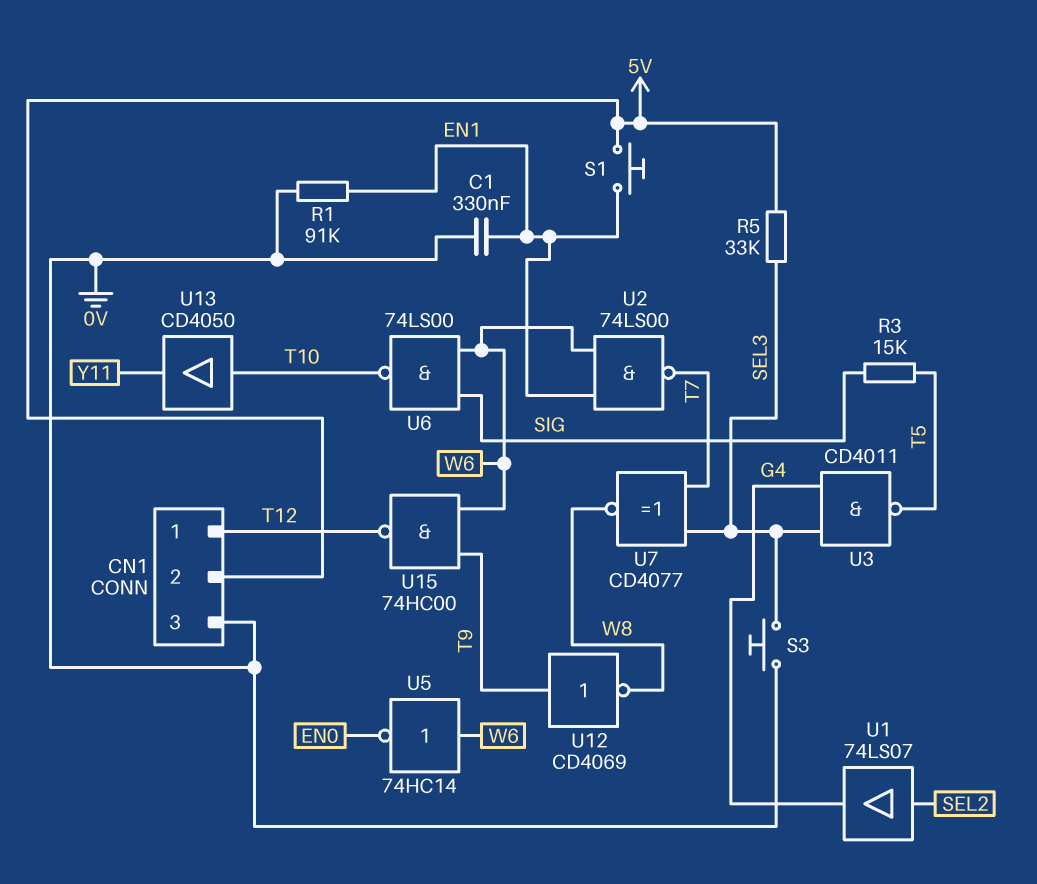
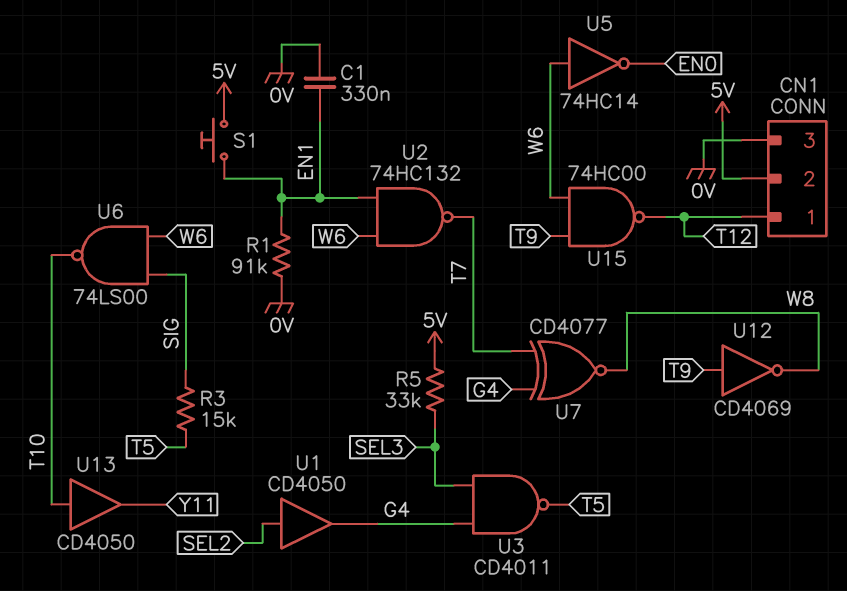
S3: button (0V, SEL3) -> none
U1: buffer 74LS07 (in SEL2, out G4) -> buffer CD4050 (in SEL2, out G4)
U2: NAND 74LS00 (in EN1, in W6, out T7) -> NAND 74HC132 (in EN1, in W6, out T7)
U7: XNOR CD4077 (in SEL3, in T7, out W8) -> XNOR CD4077 (in G4, in T7, out W8)

